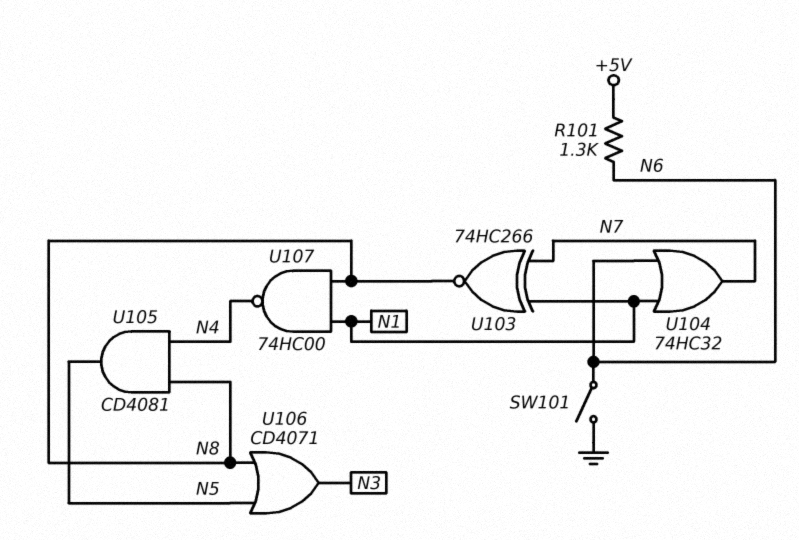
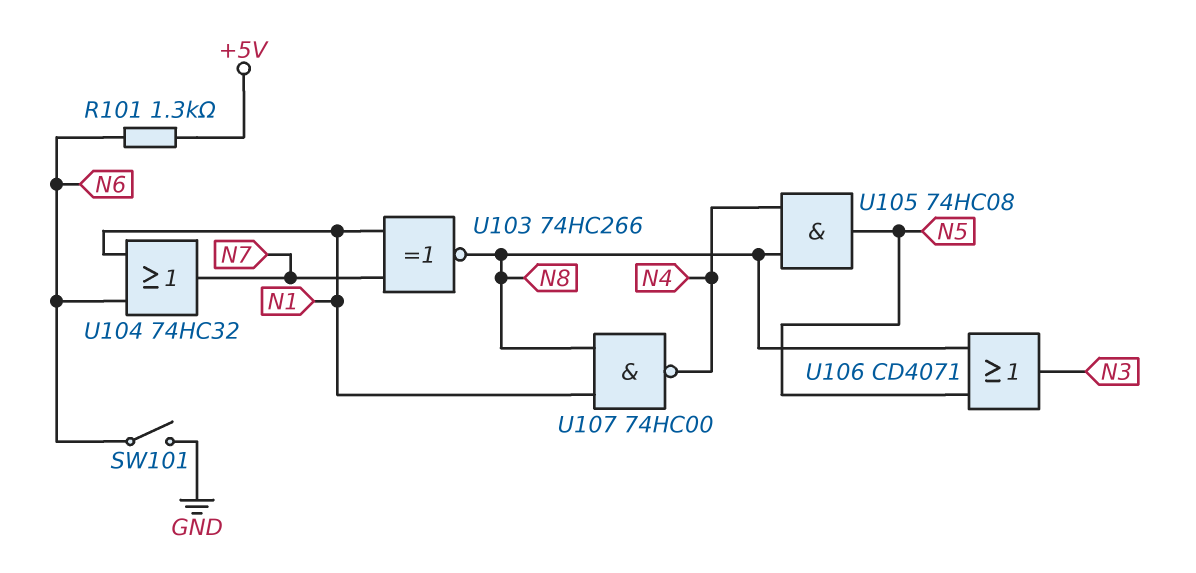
U105: AND CD4081 (in N4, in N8, out N5) -> AND 74HC08 (in N4, in N8, out N5)

